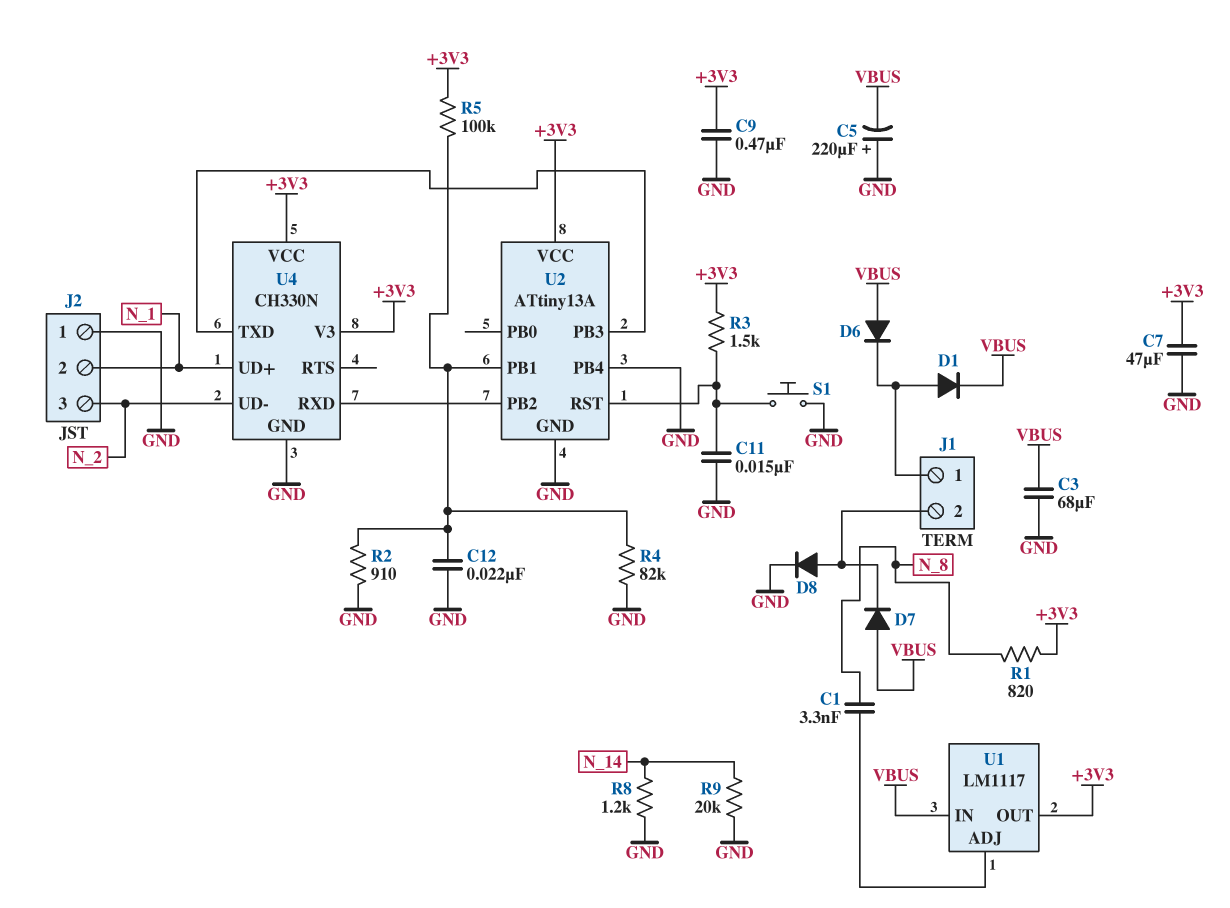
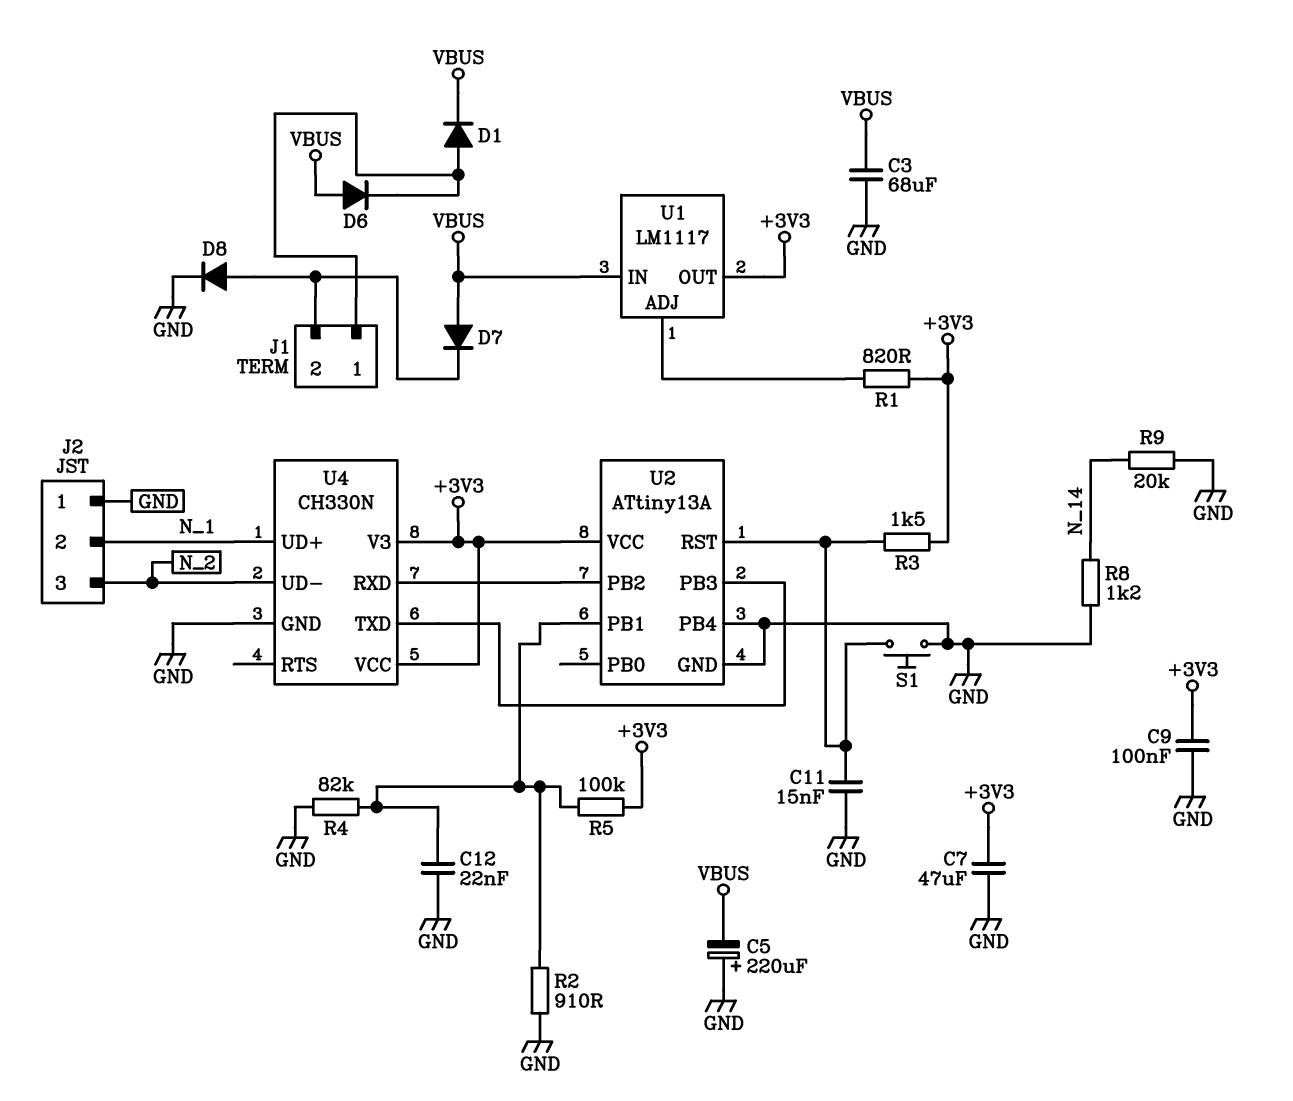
C1: 3.3nF (N_8, U1/ADJ) -> none
C9: 470nF (+3V3, GND) -> 100nF (+3V3, GND)
R1: 820 (+3V3, N_8) -> 820 (+3V3, U1/ADJ)

